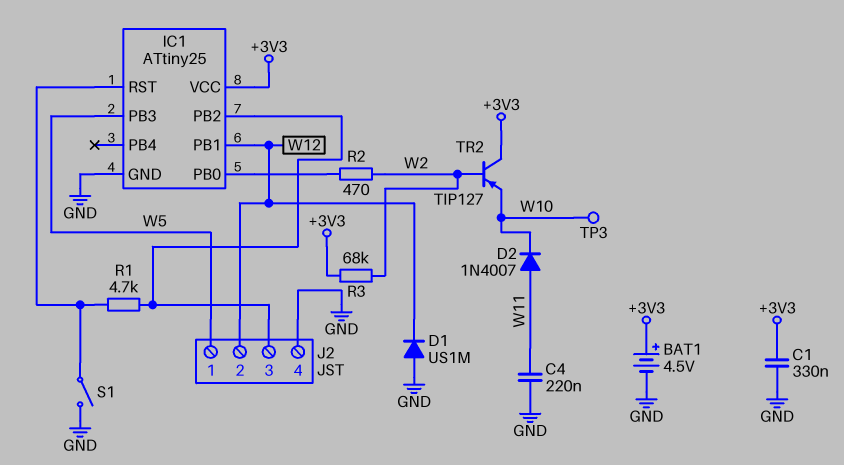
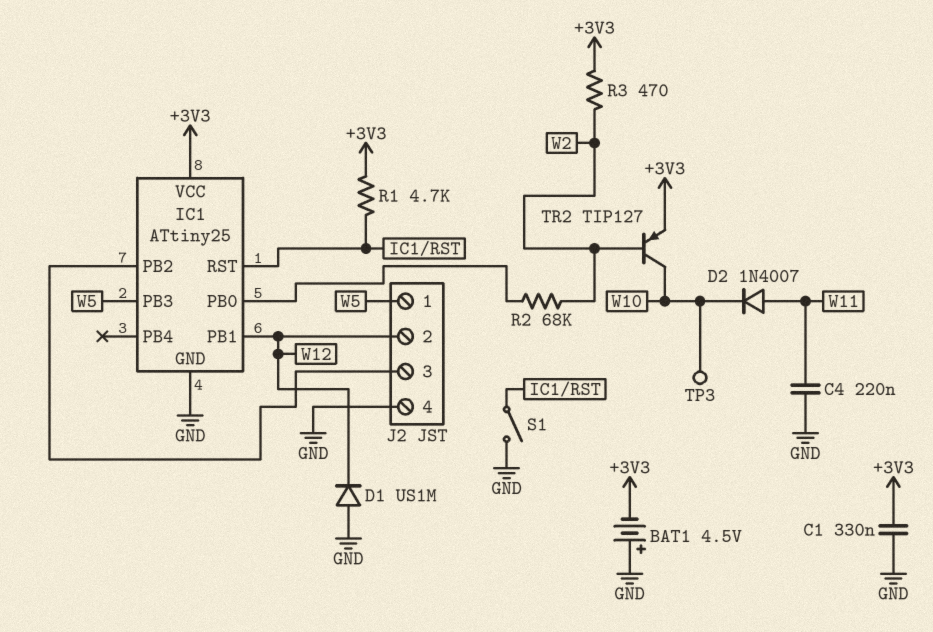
BAT1: 4.5V (plus +3V3, minus GND) -> 4.5V (plus GND, minus +3V3)
R1: 4.7k (IC1/PB2, IC1/RST) -> 4.7k (+3V3, IC1/RST)
R2: 470 (IC1/PB0, W2) -> 68k (IC1/PB0, W2)
R3: 68k (+3V3, W2) -> 470 (+3V3, W2)
TR2: PNP TIP127 (B W2, C +3V3, E W10) -> PNP TIP127 (B W2, C W10, E +3V3)

